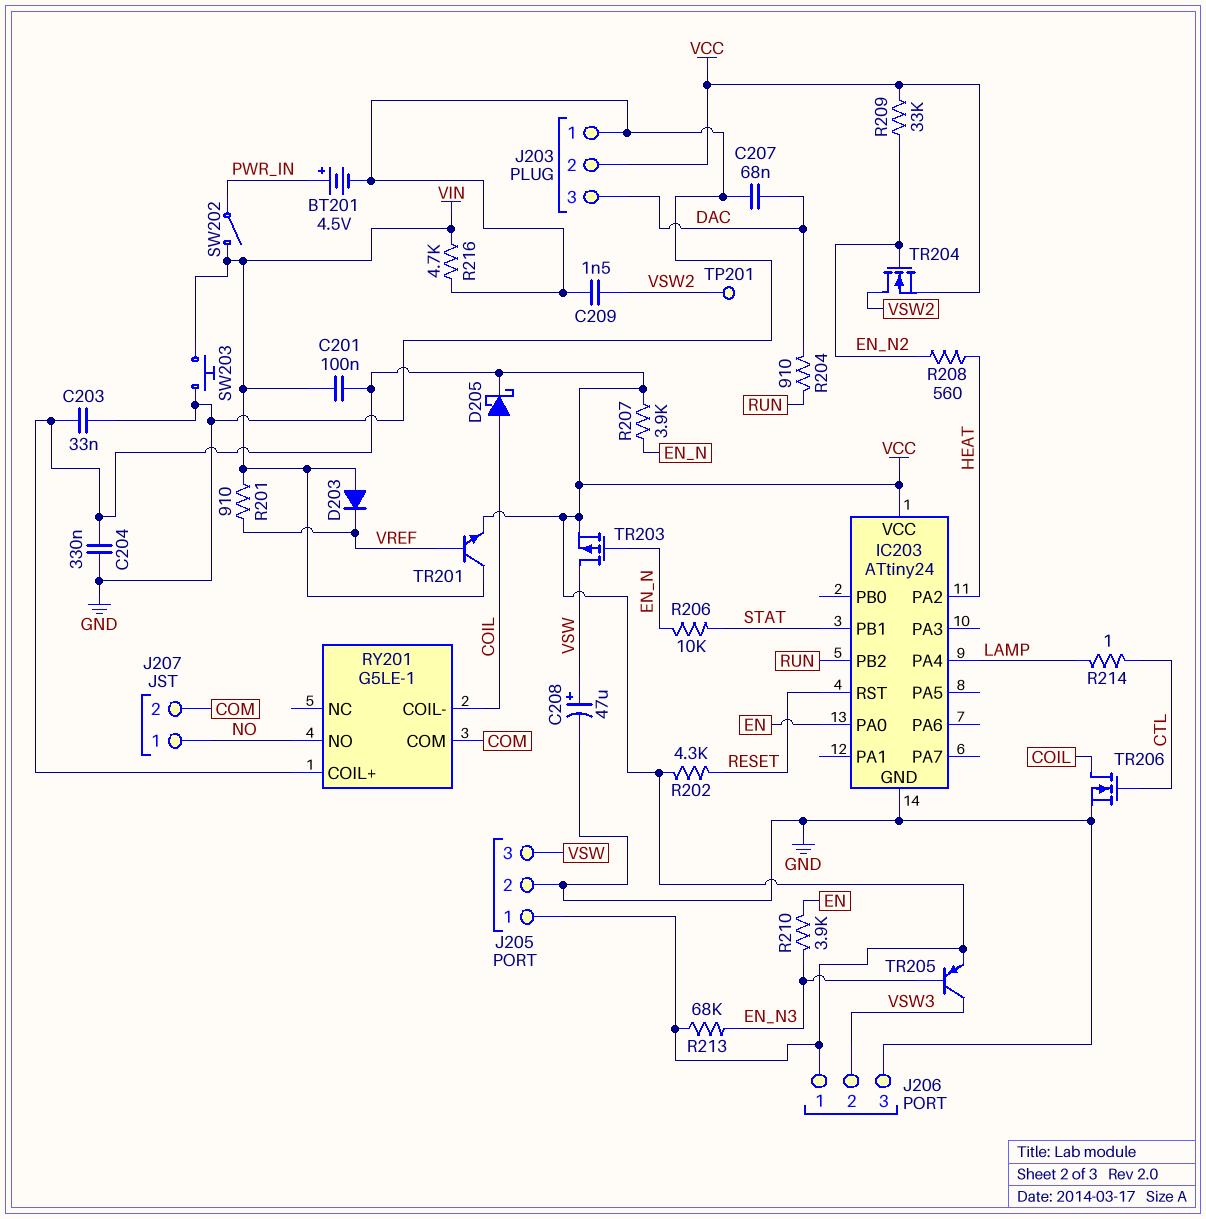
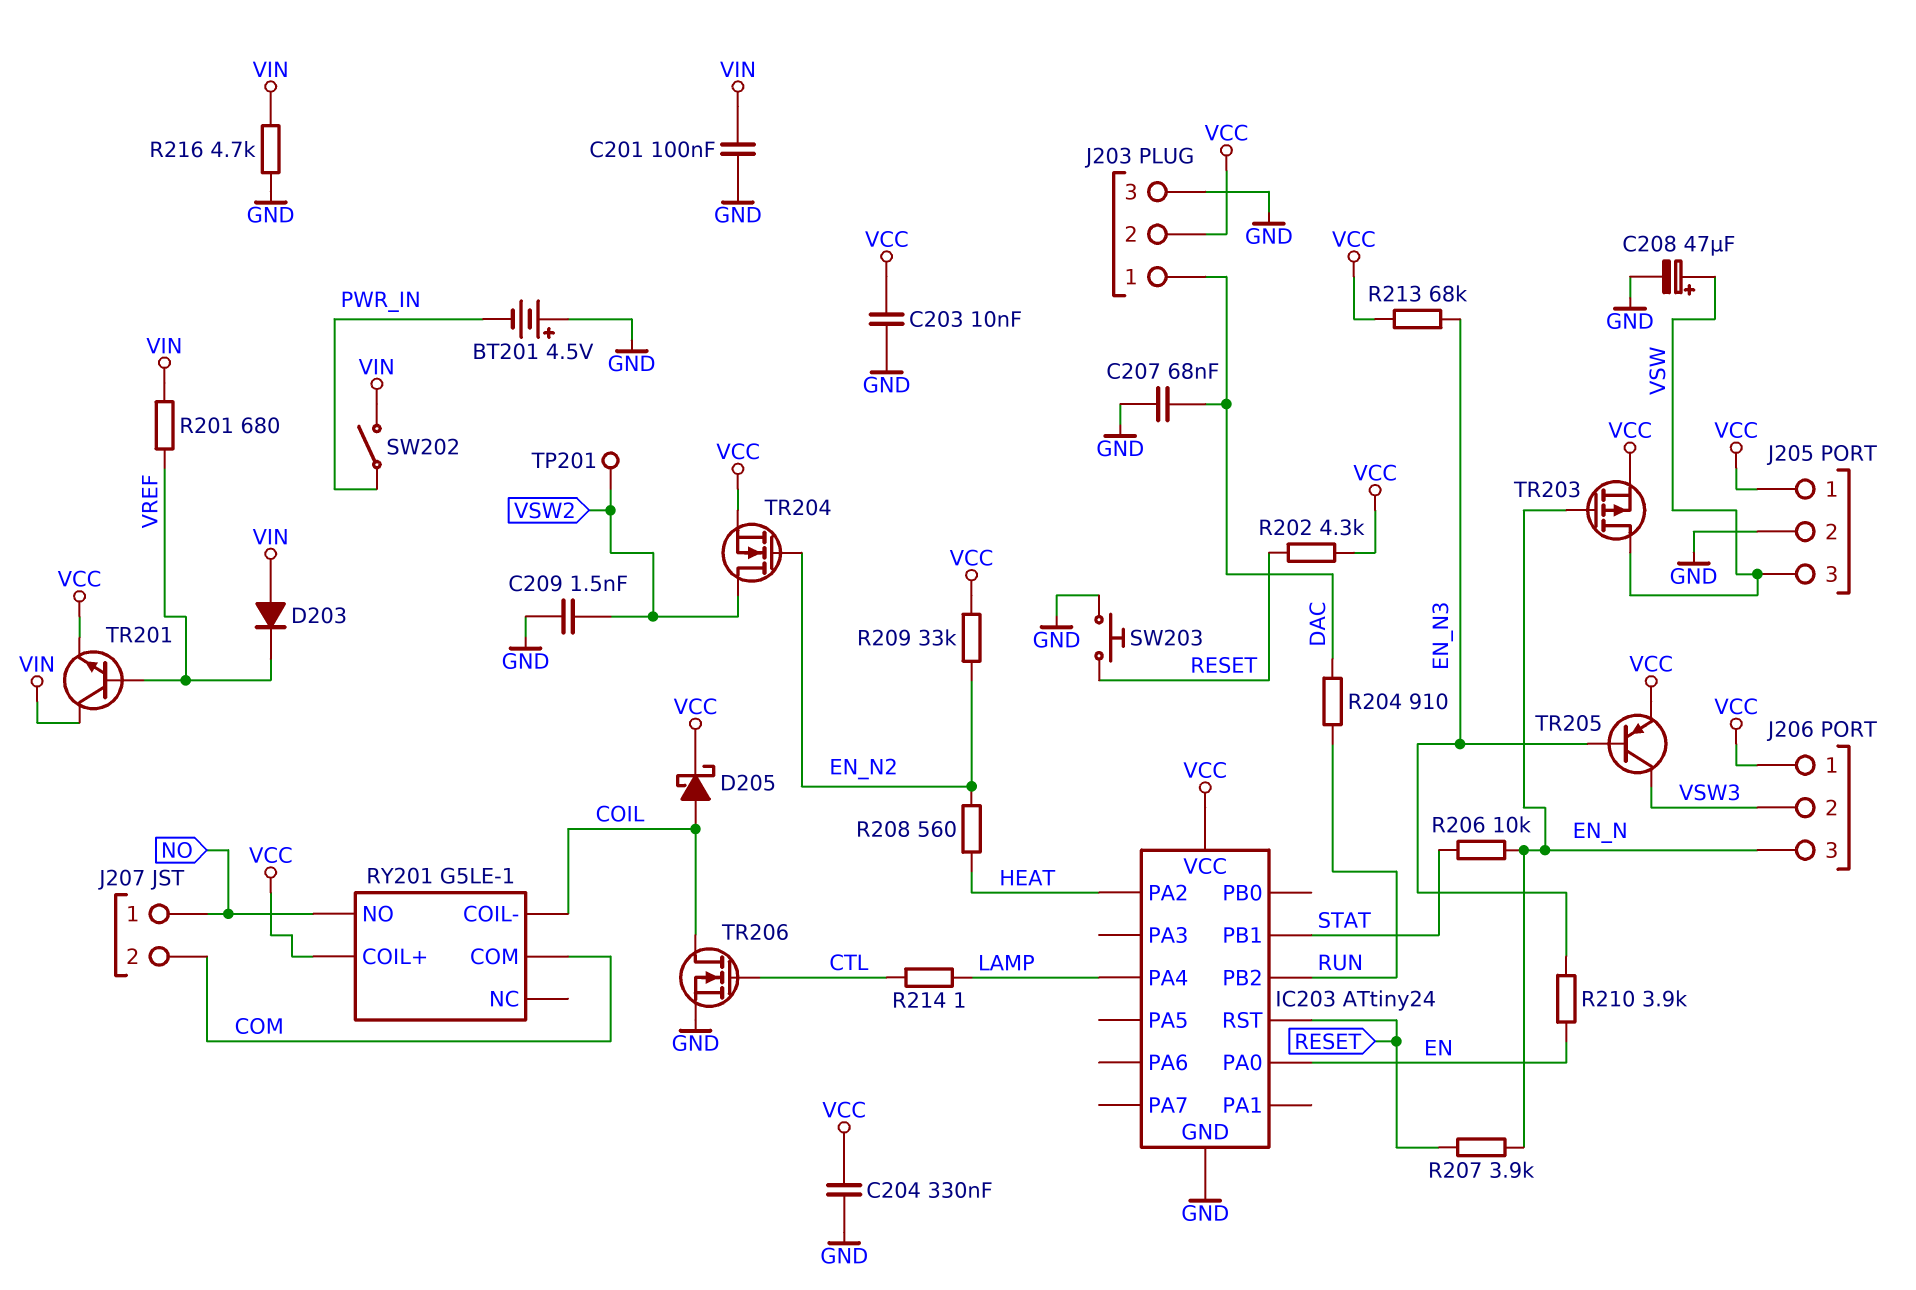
BT201: 4.5V (plus PWR_IN, minus GND) -> 4.5V (plus GND, minus PWR_IN)
C201: 100nF (VCC, VIN) -> 100nF (GND, VIN)
C203: 33nF (GND, VCC) -> 10nF (GND, VCC)
J203 pin 1: GND -> DAC
J203 pin 3: DAC -> GND
J206 pin 3: GND -> EN_N
R201: 910 (VIN, VREF) -> 680 (VIN, VREF)
R207: 3.9k (EN_N, VCC) -> 3.9k (EN_N, RESET)
SW203: button (GND, VIN) -> button (GND, RESET)

